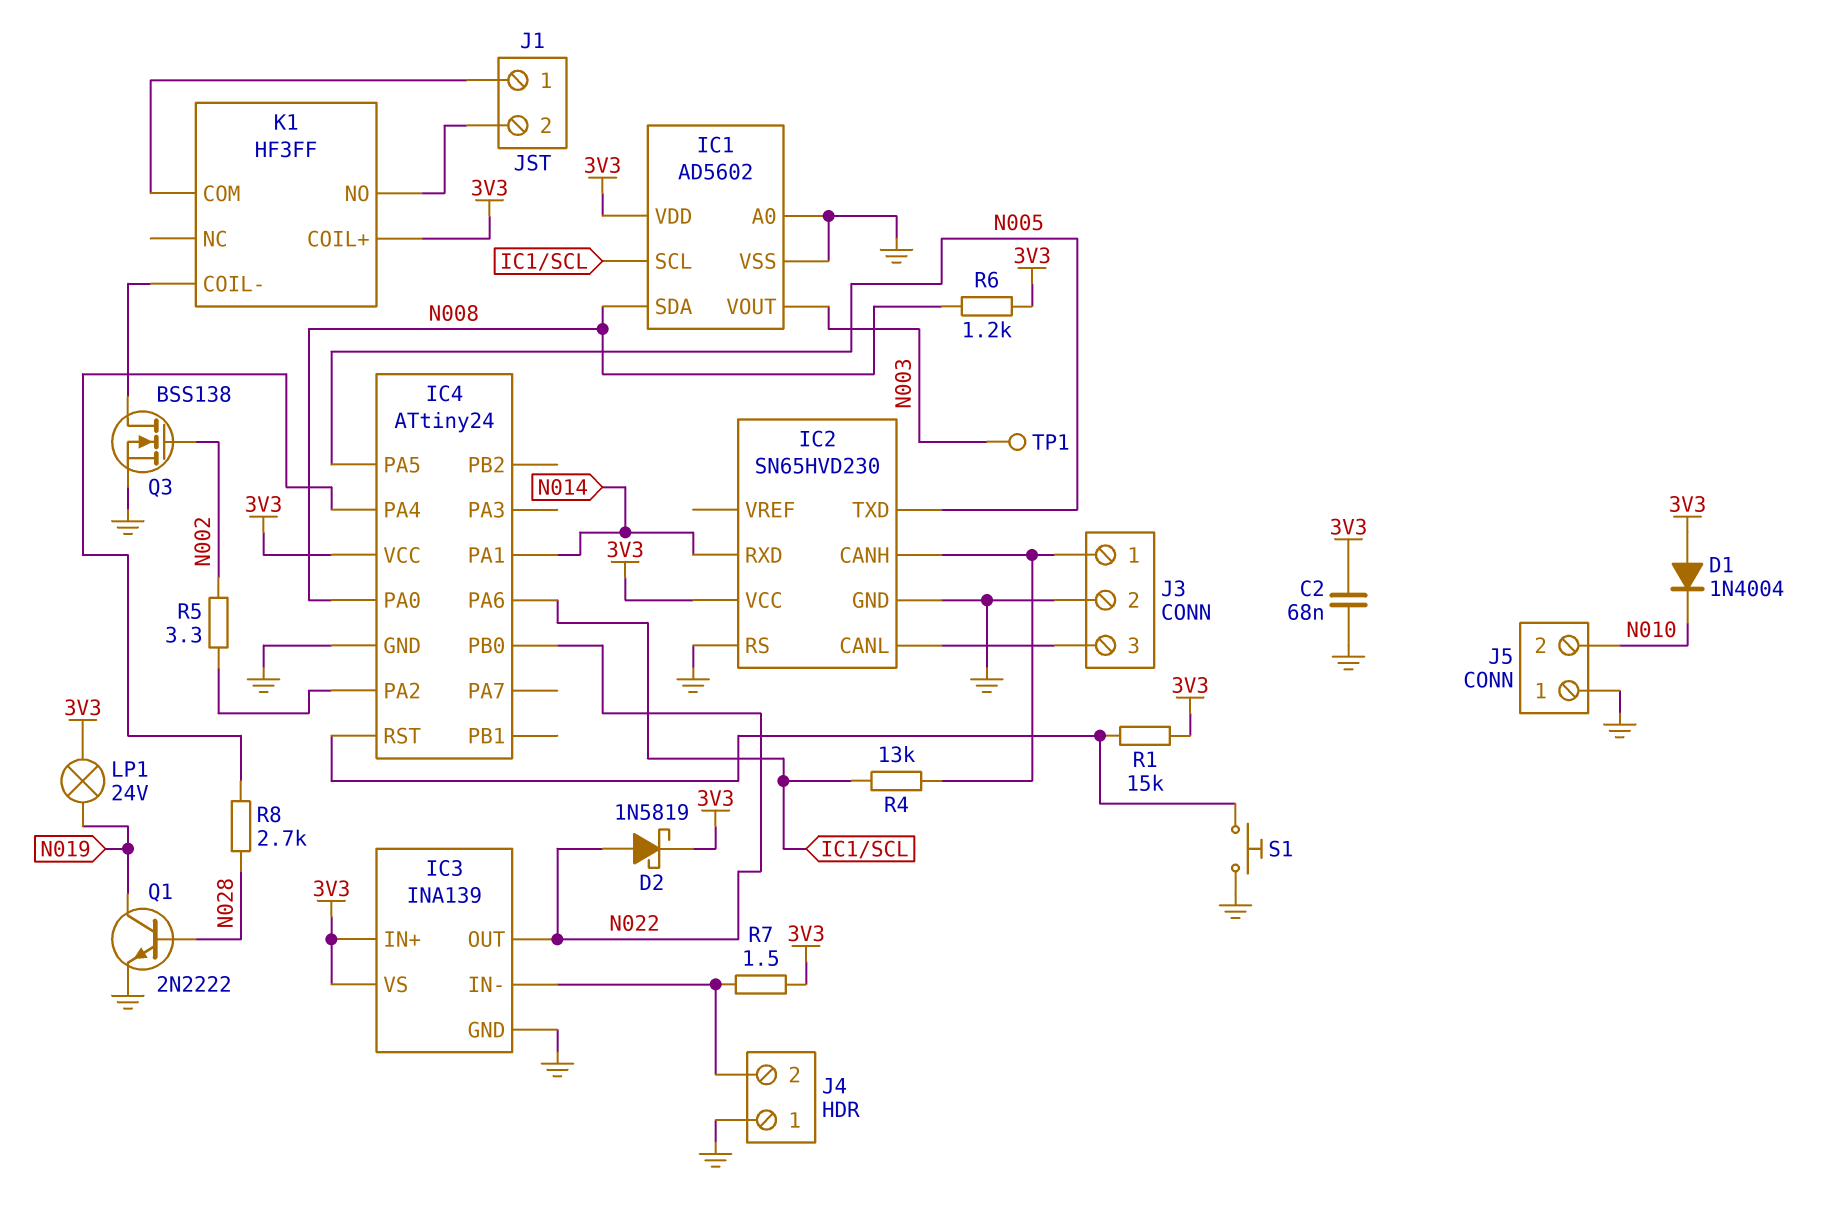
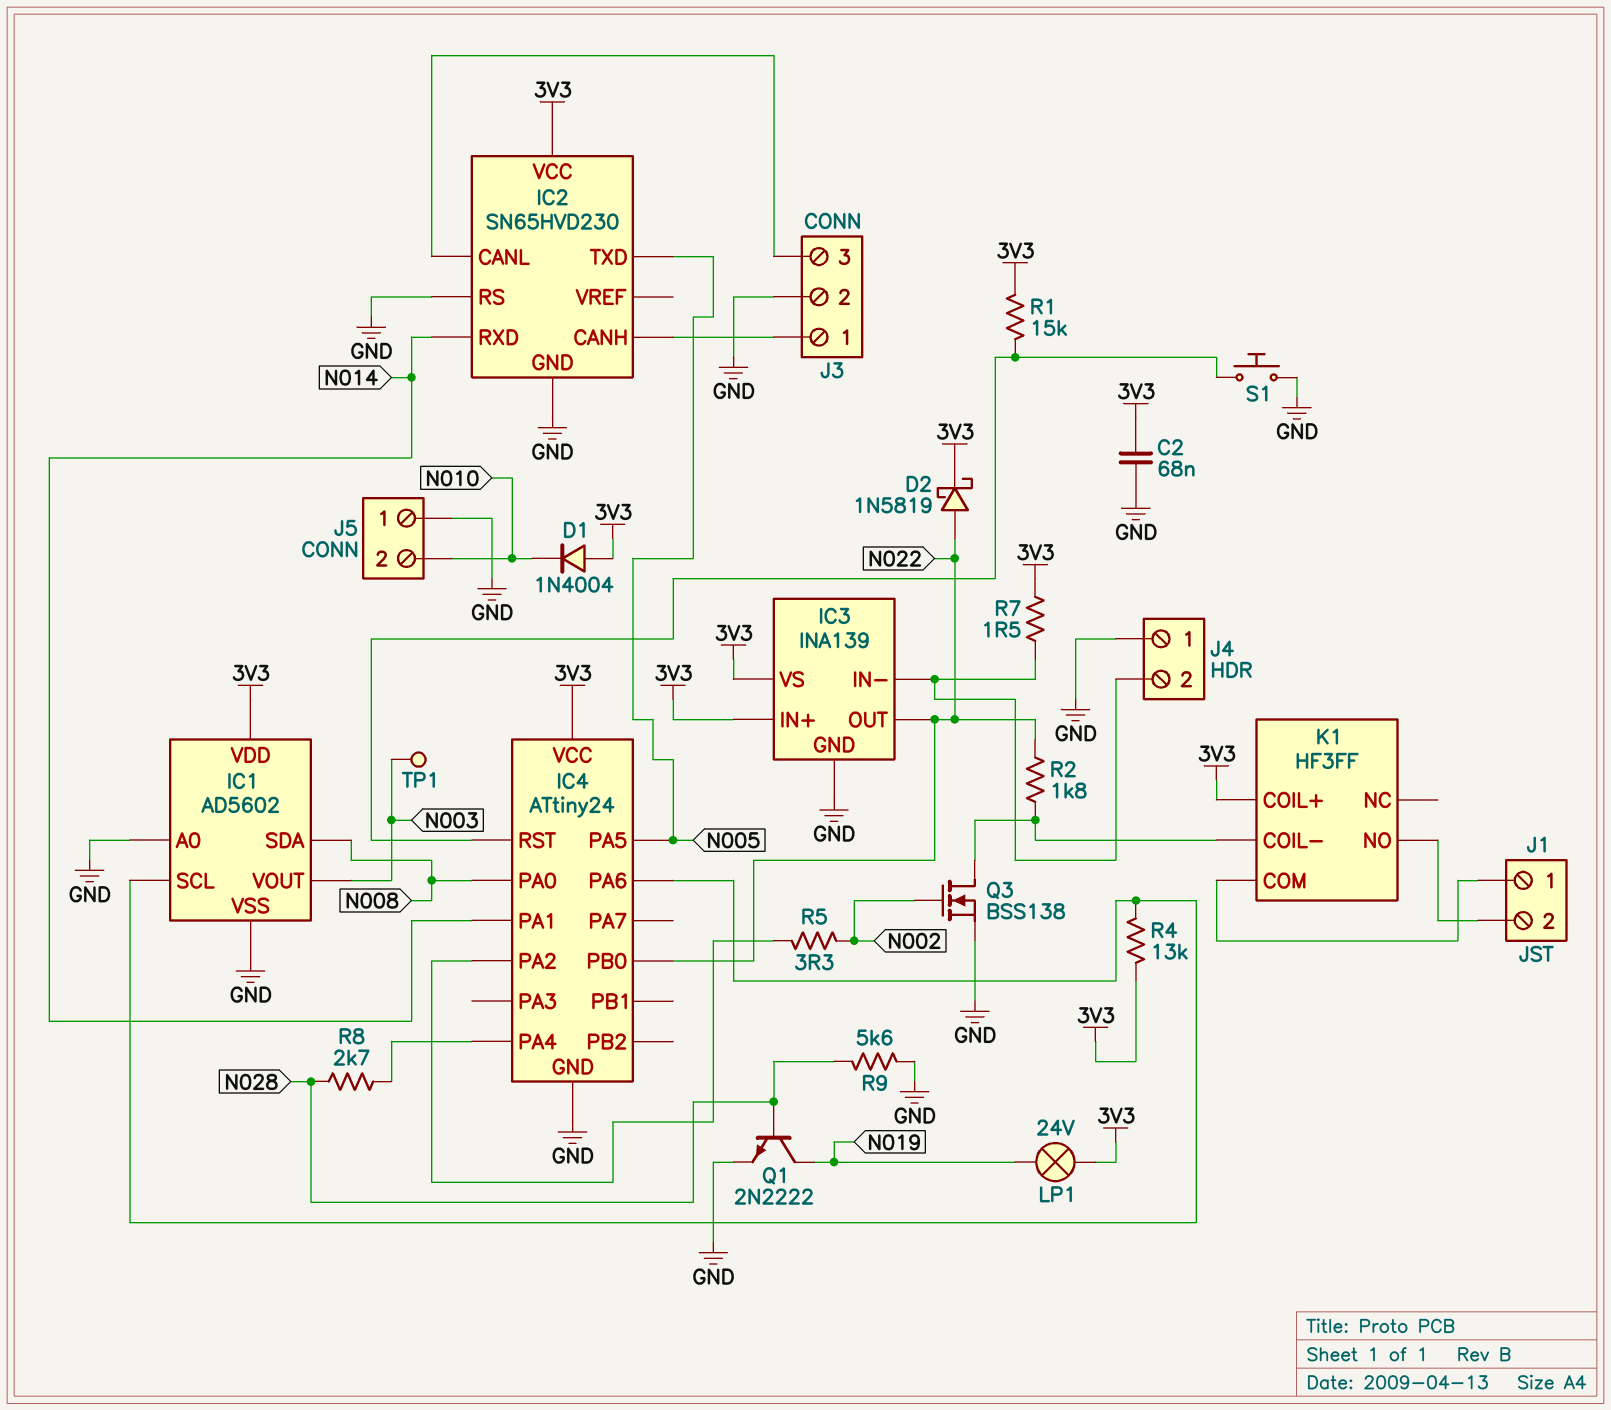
R2: none -> 1.8k (K1/COIL-, N022)
R4: 13k (IC1/SCL, IC2/CANH) -> 13k (3V3, IC1/SCL)
R6: 1.2k (3V3, N008) -> none
R9: none -> 5.6k (GND, N028)

